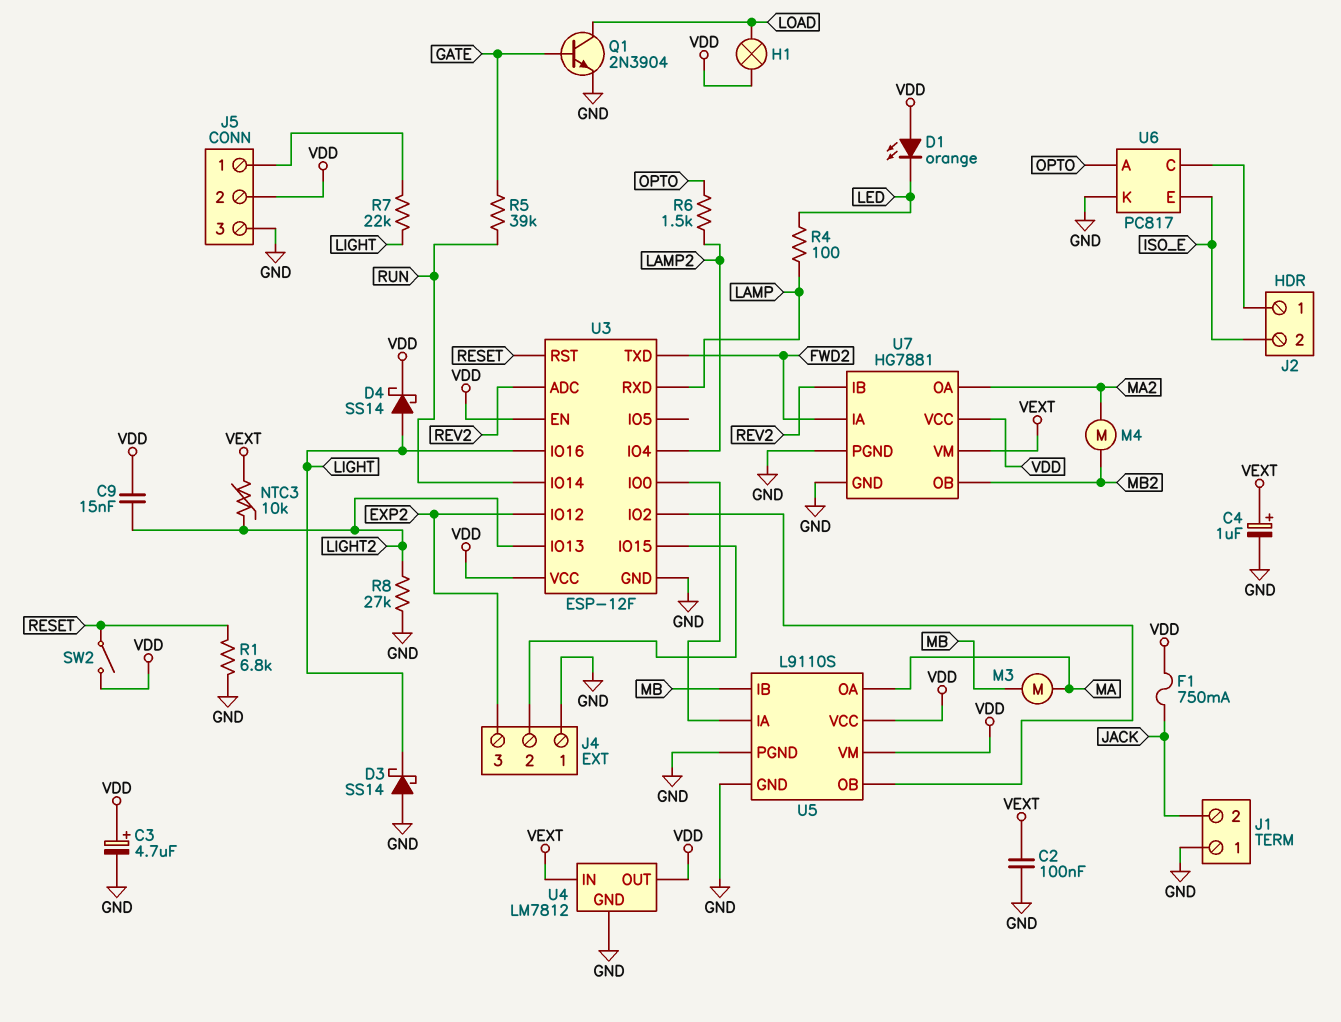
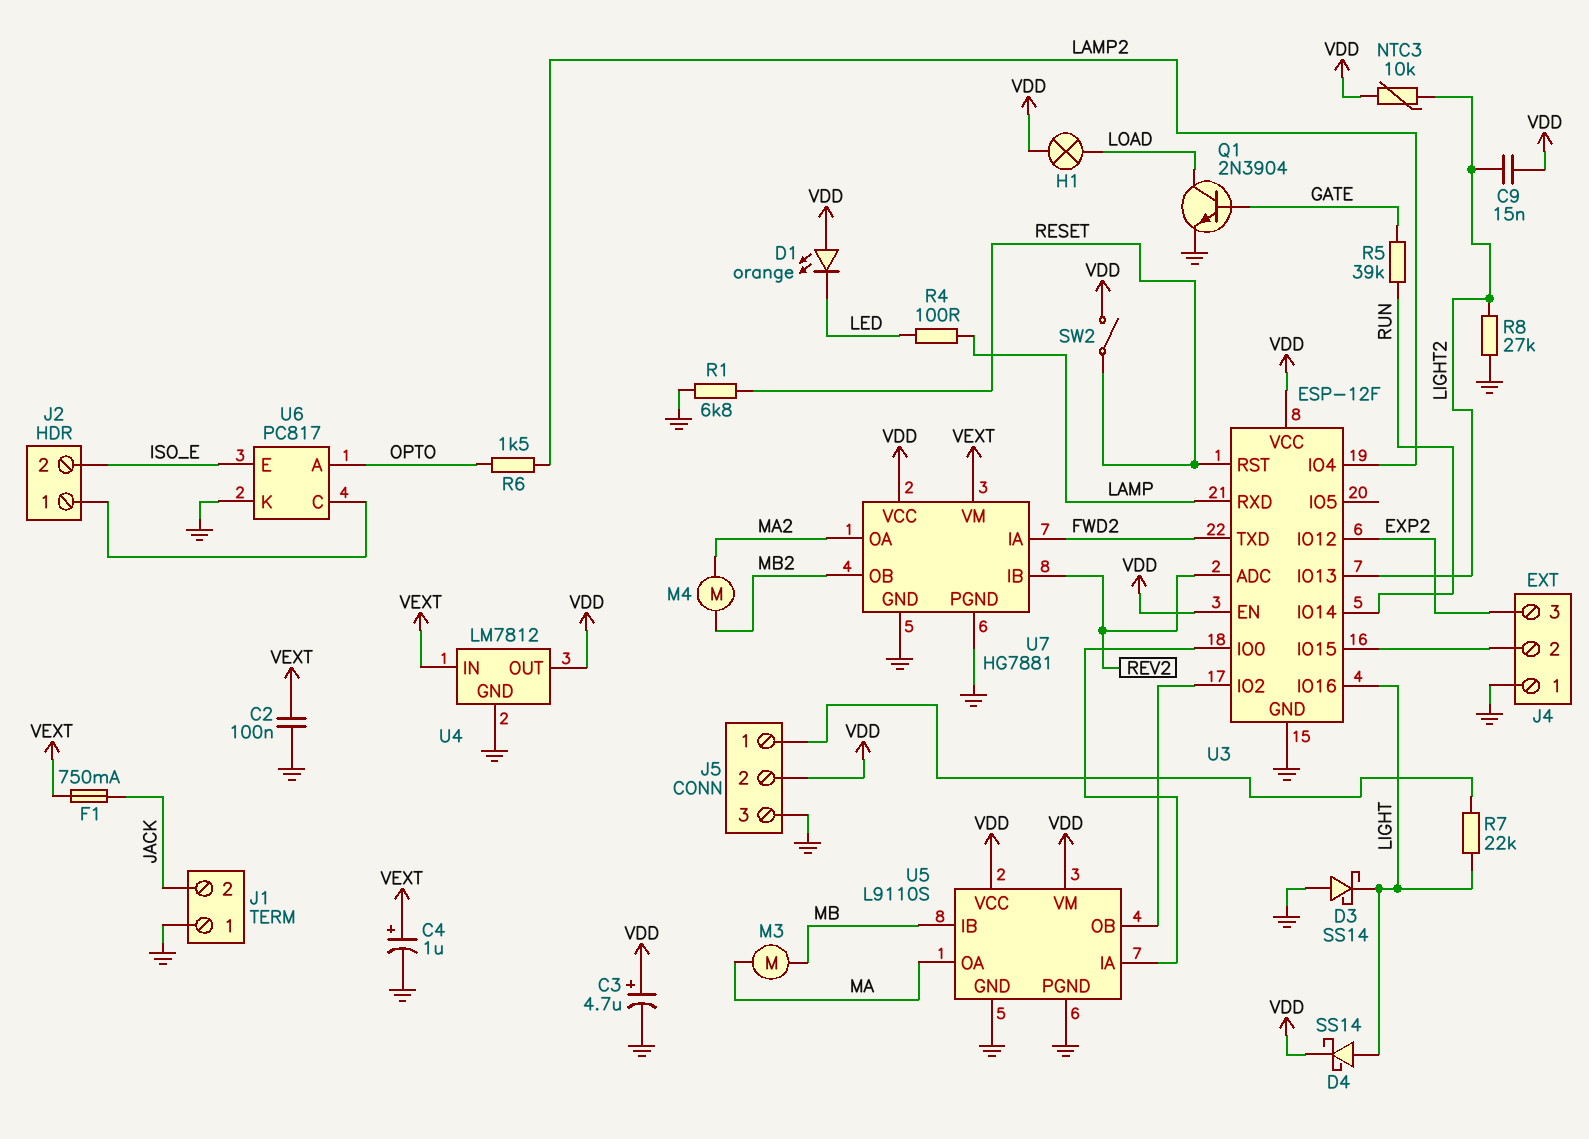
F1: 750mA (JACK, VDD) -> 750mA (JACK, VEXT)
NTC3: 10k (LIGHT2, VEXT) -> 10k (LIGHT2, VDD)

